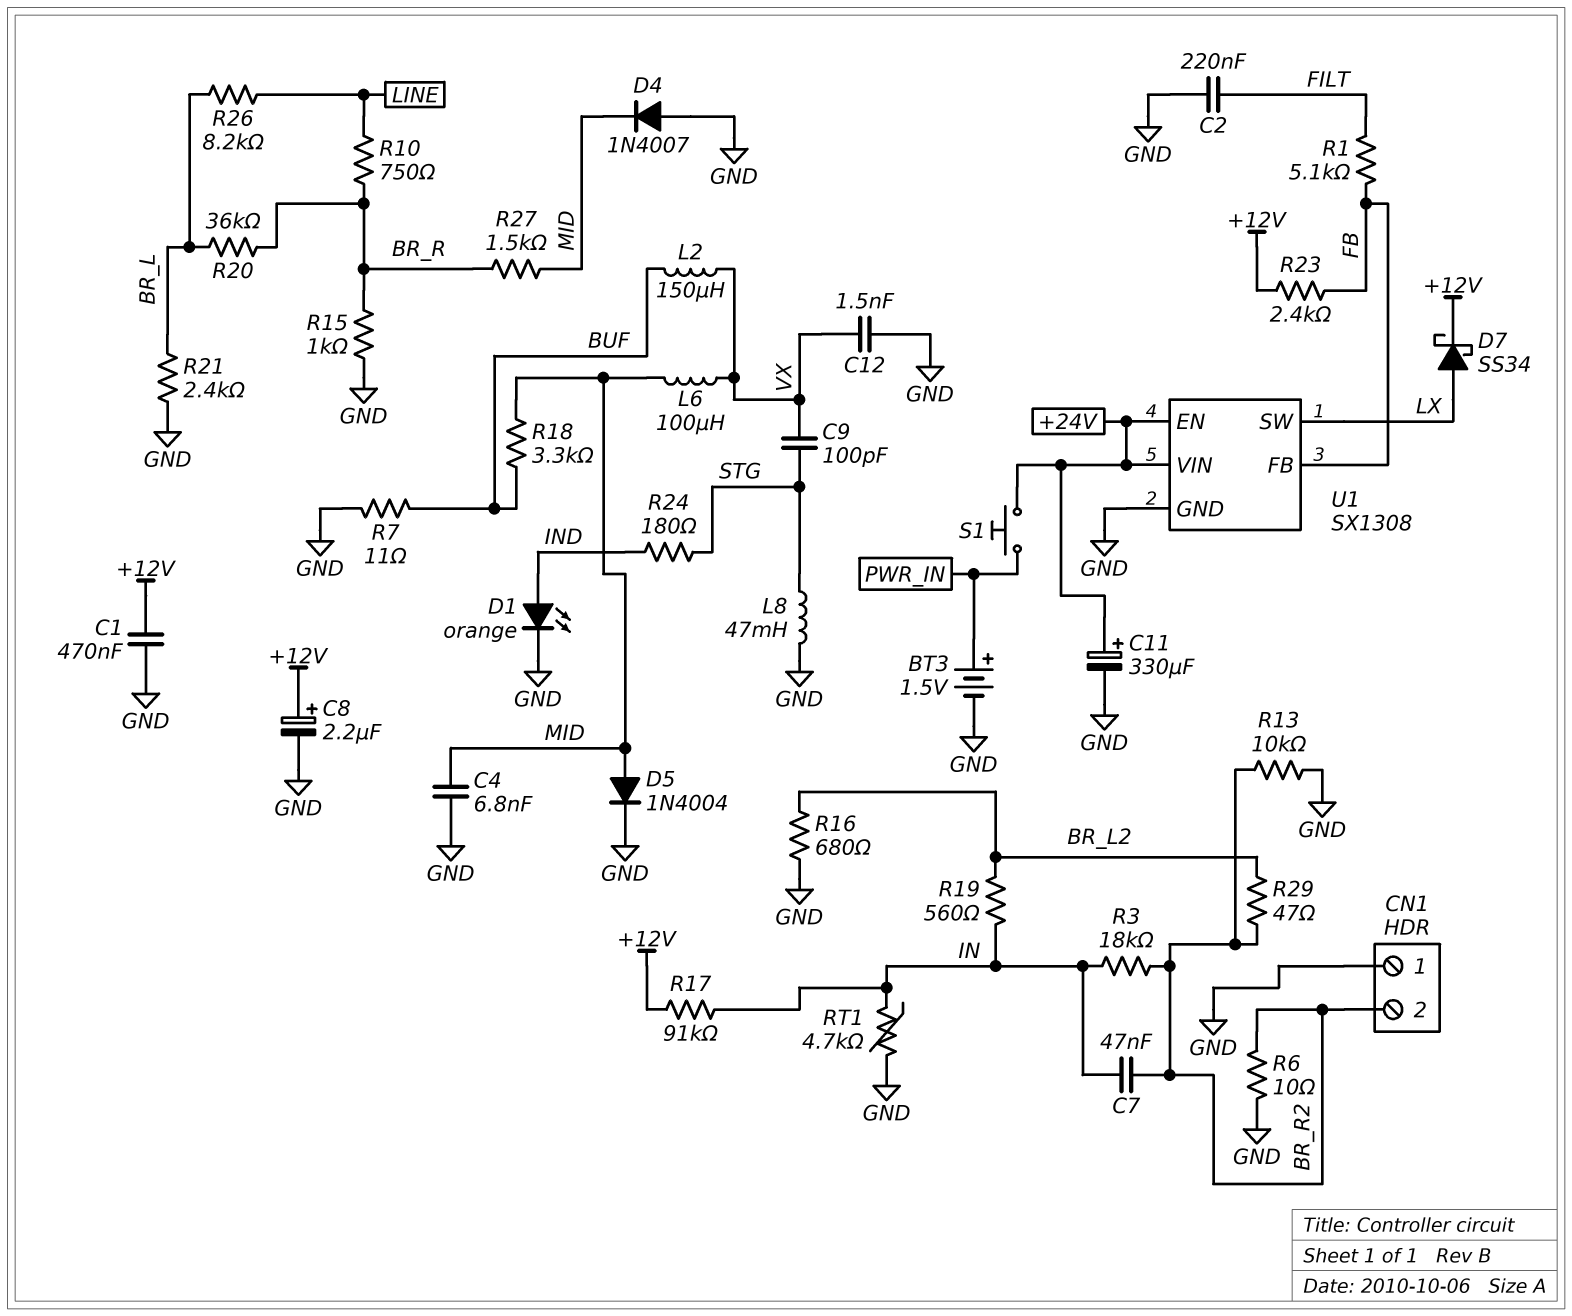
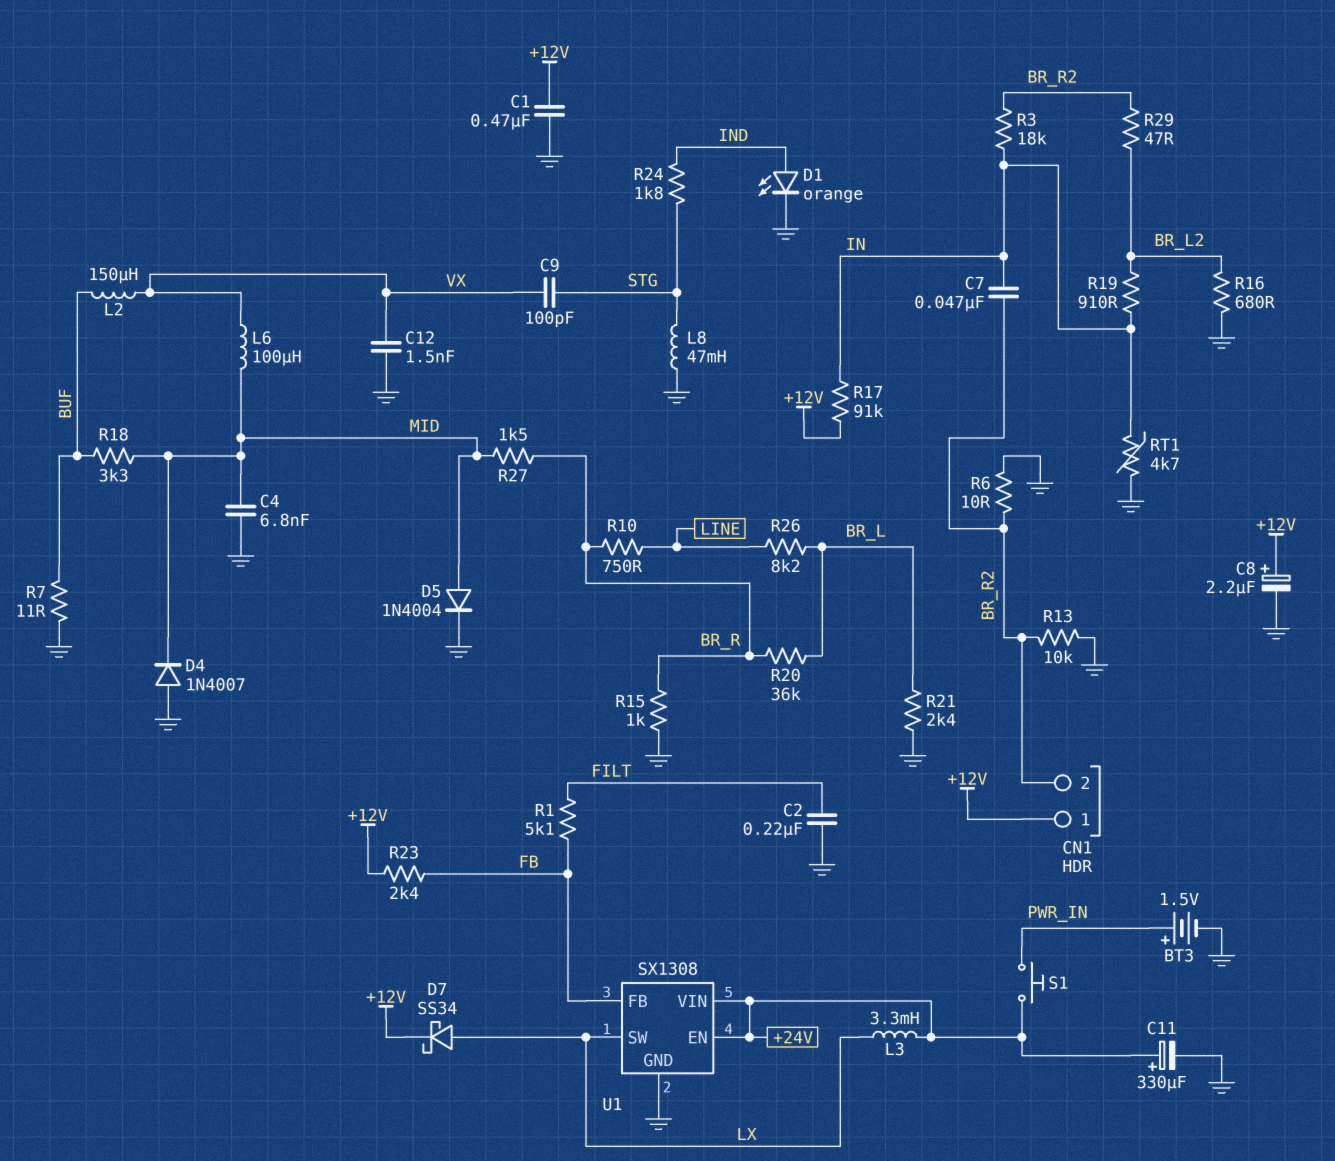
CN1 pin 1: GND -> +12V
L3: none -> 3.3mH (+24V, LX)
R19: 560 (BR_L2, IN) -> 910 (BR_L2, IN)
R24: 180 (IND, STG) -> 1.8k (IND, STG)

